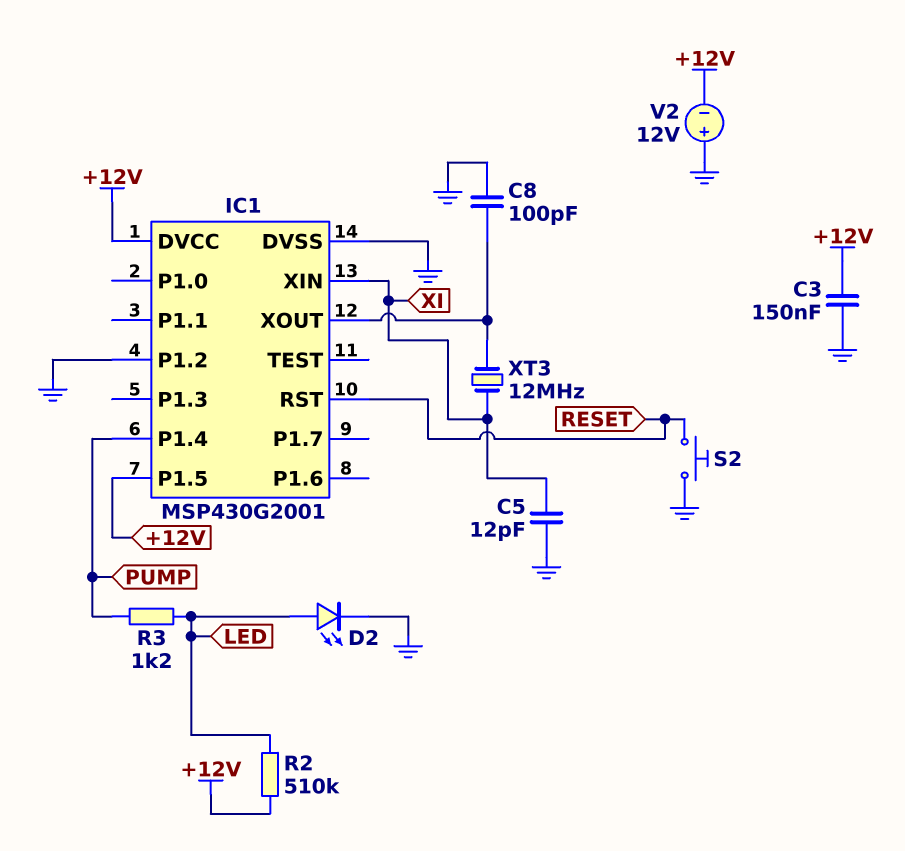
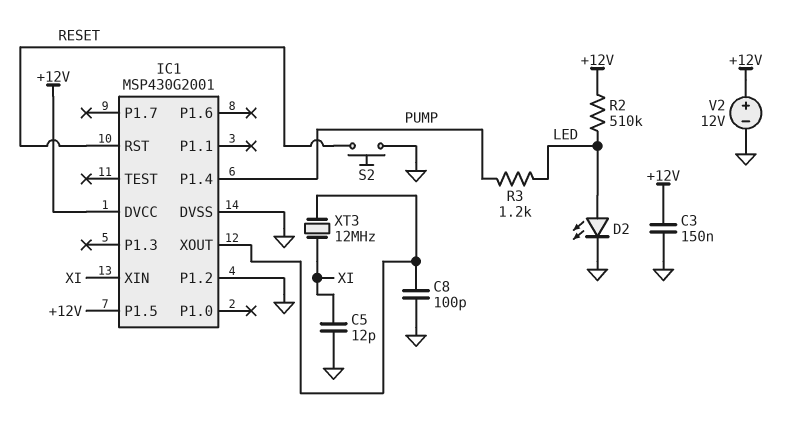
V2: 12V (plus GND, minus +12V) -> 12V (plus +12V, minus GND)

